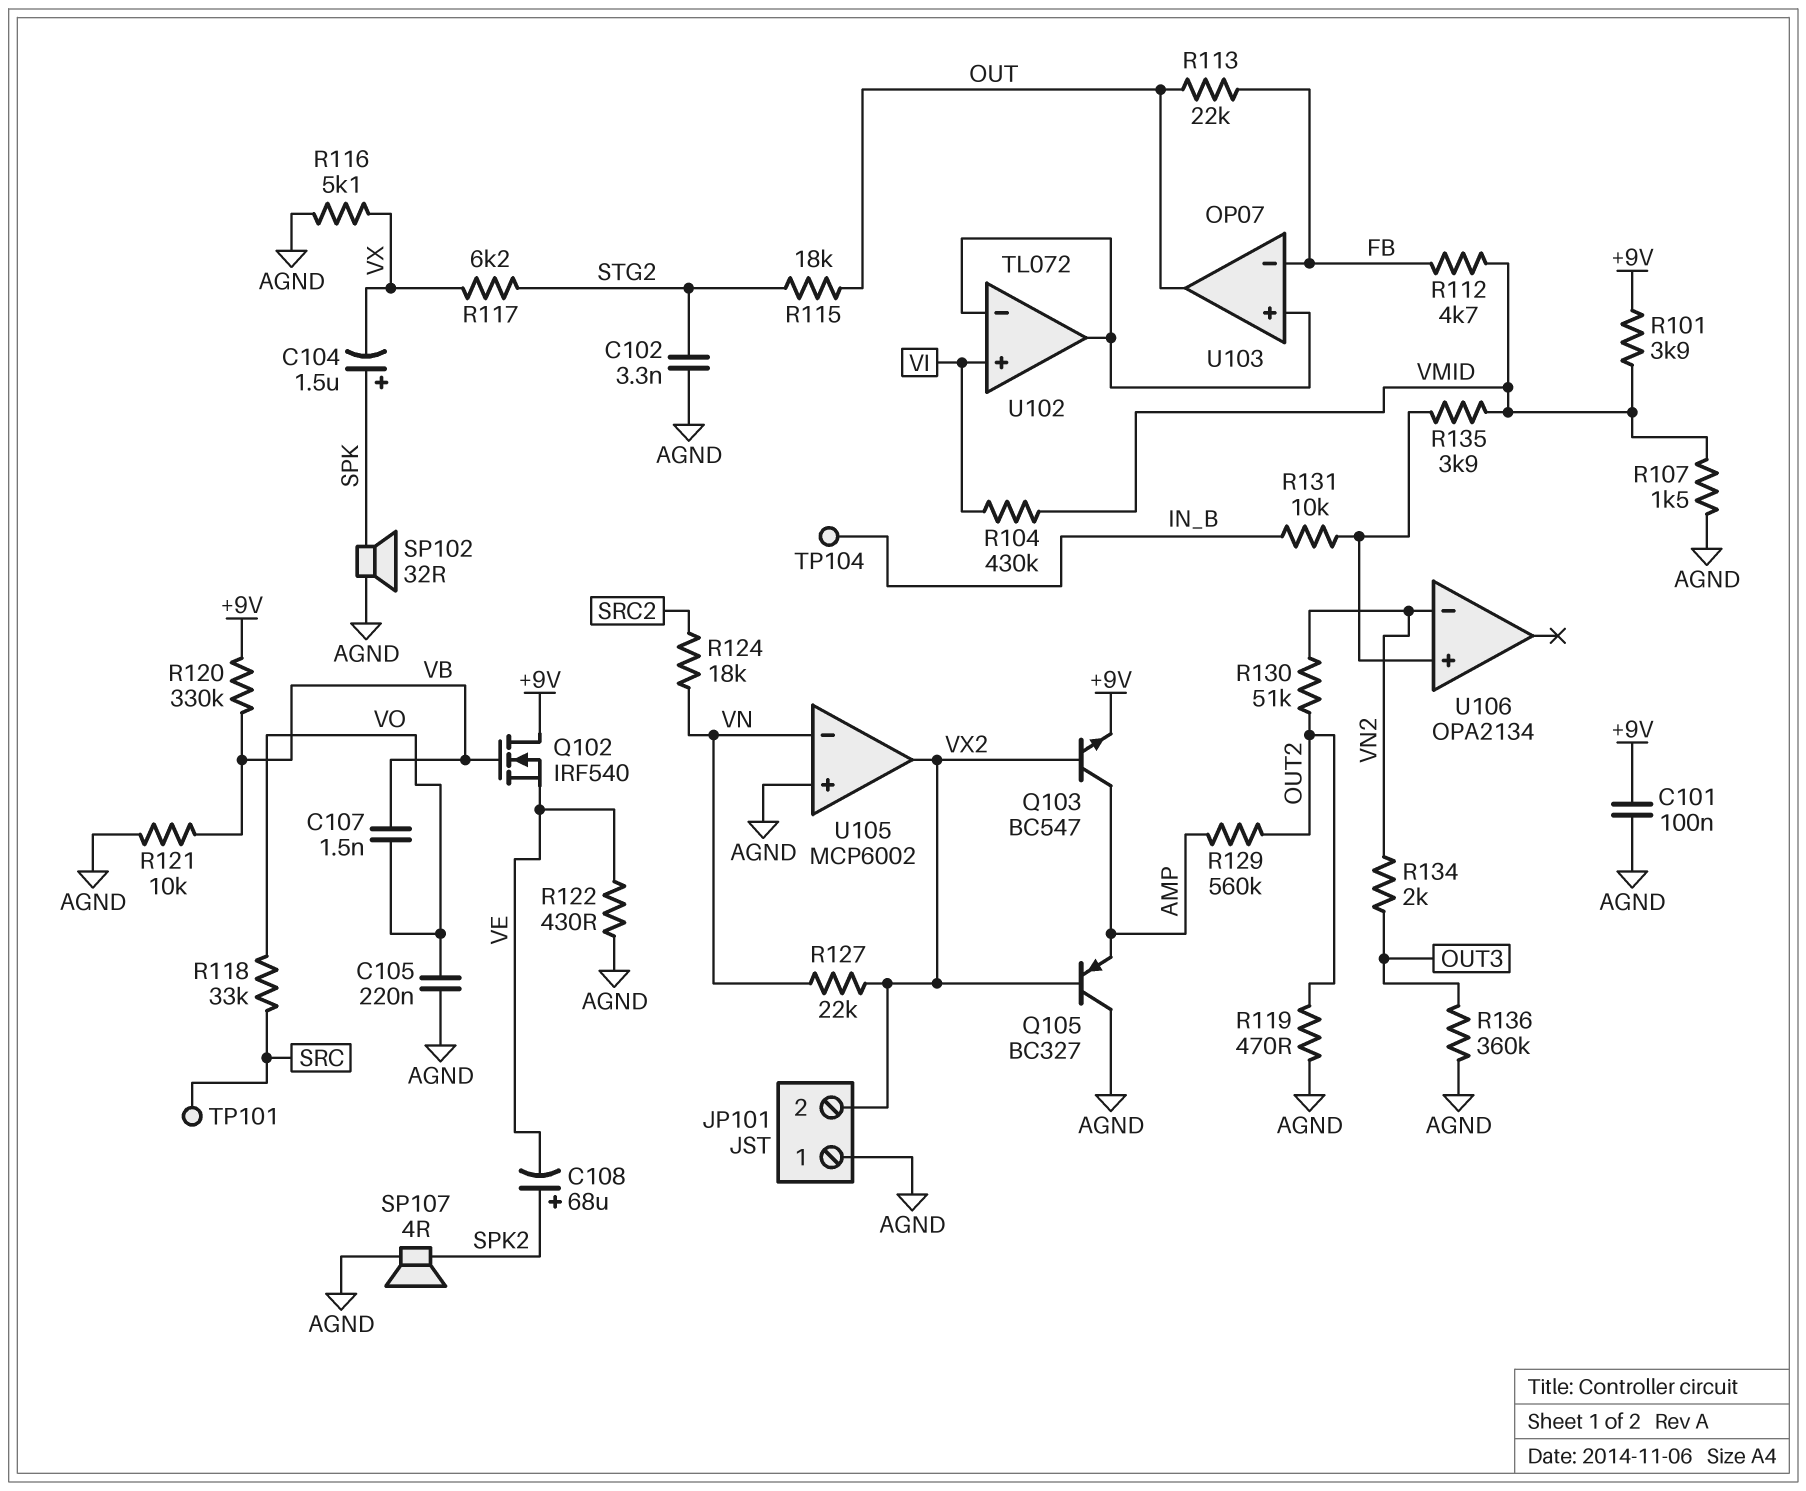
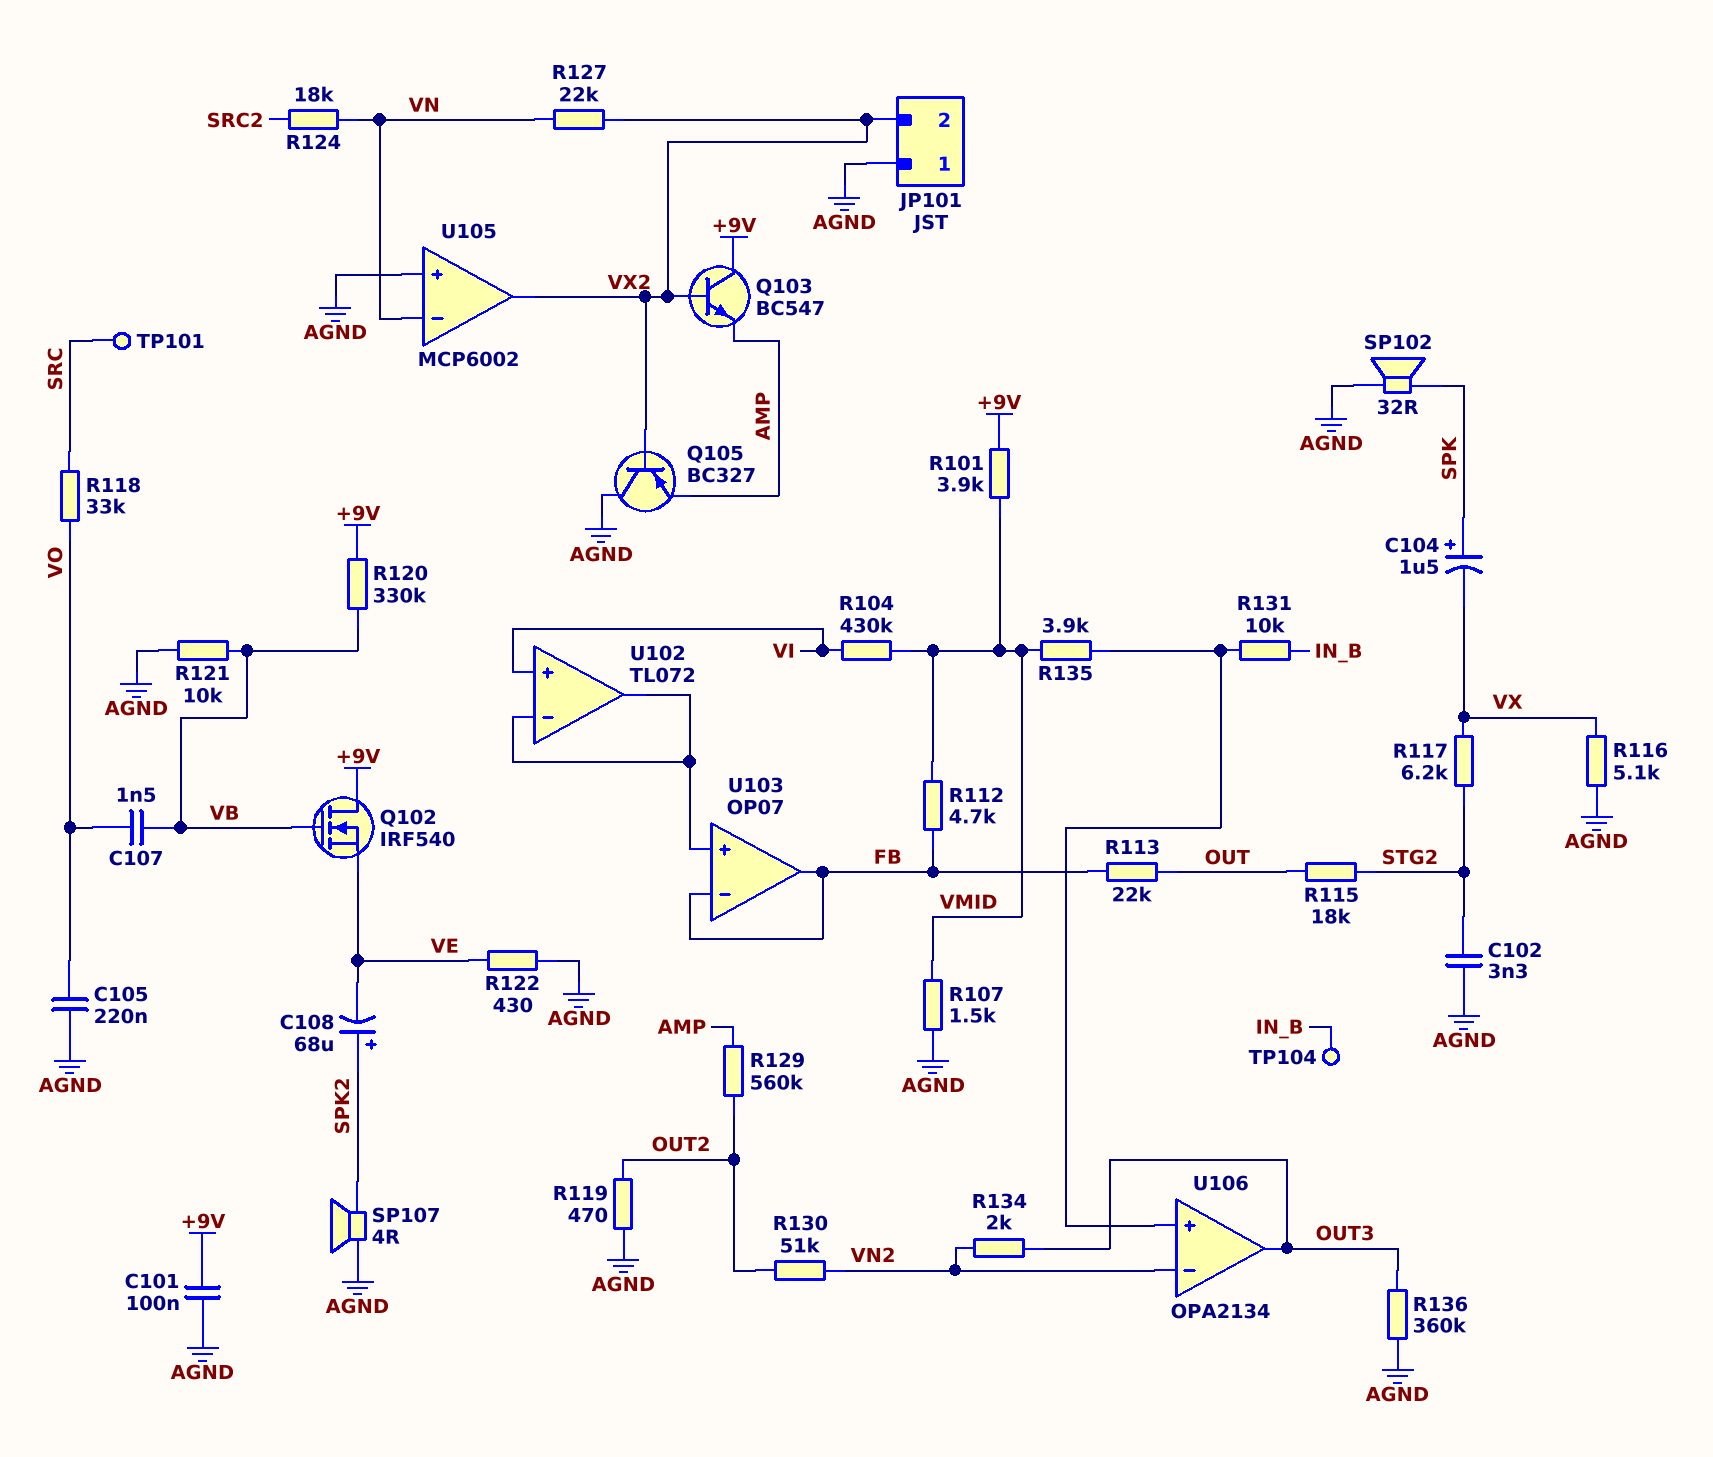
Q103: NPN BC547 (B VX2, C AMP, E +9V) -> NPN BC547 (B VX2, C +9V, E AMP)
U103 pin out: OUT -> FB
U106 pin out: none -> OUT3

